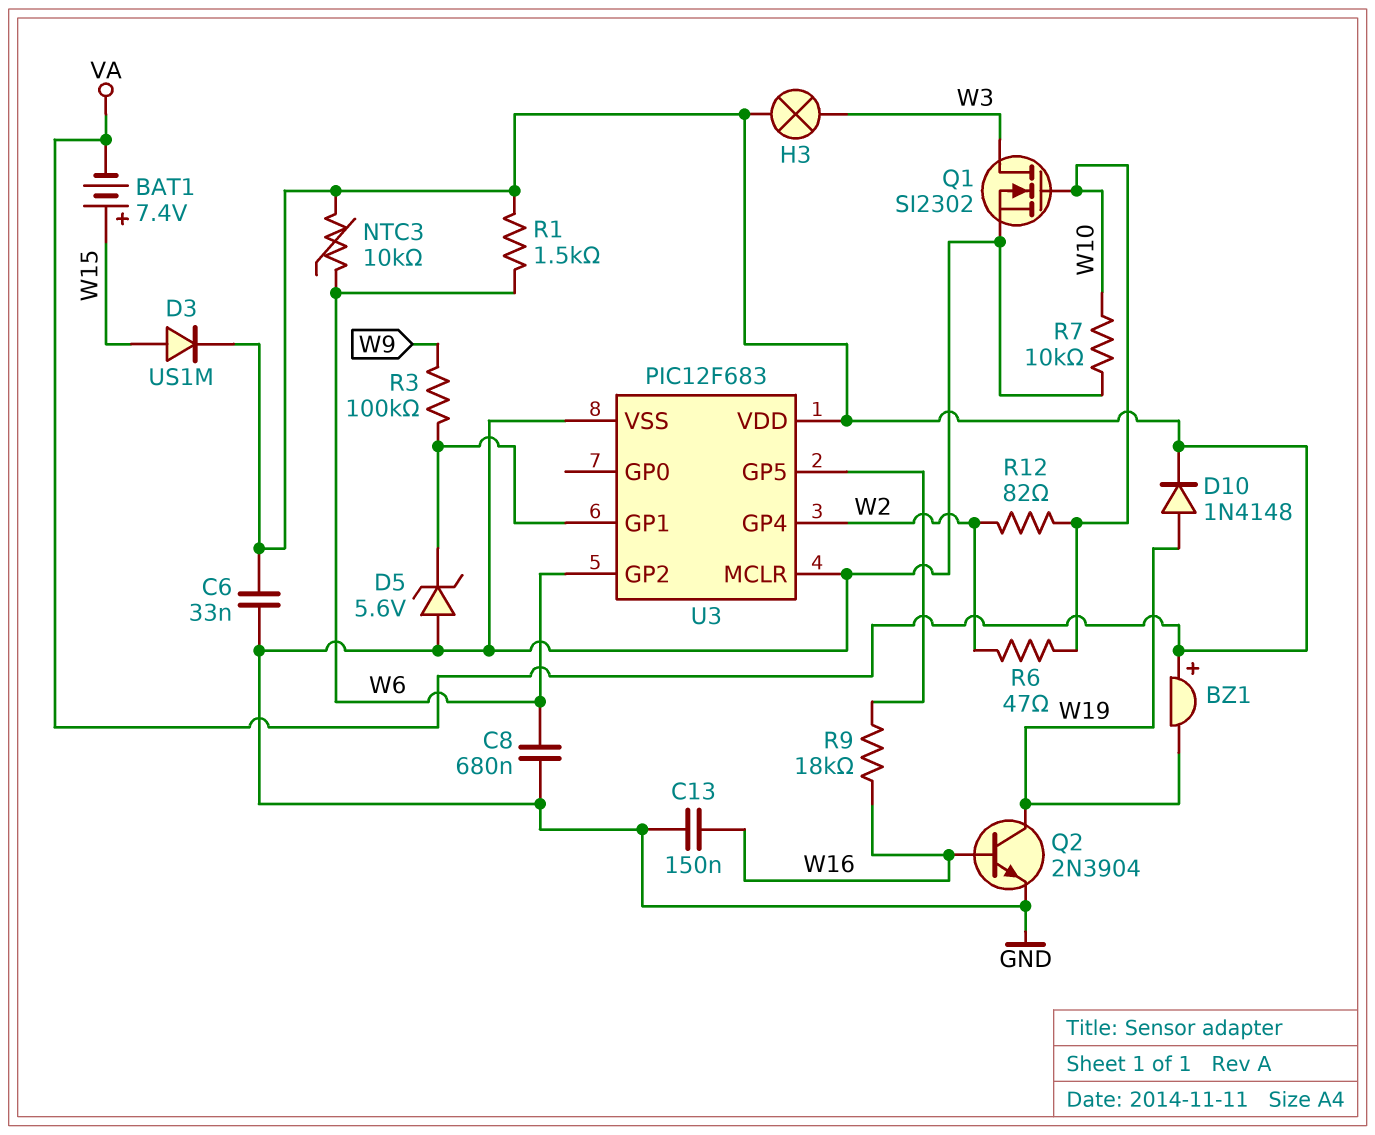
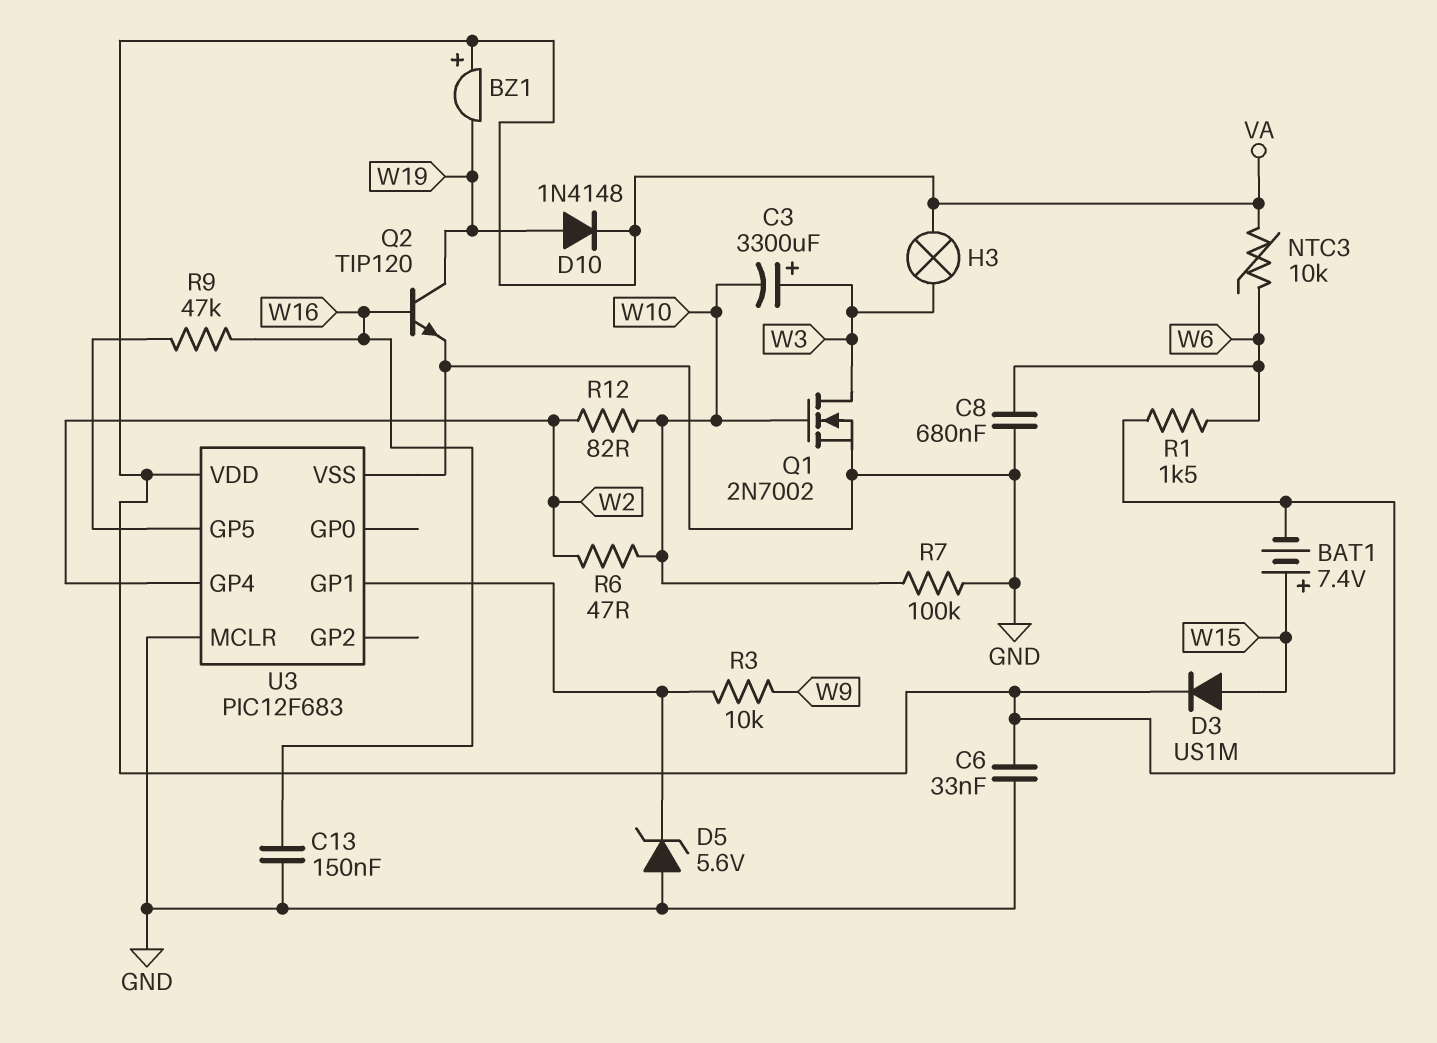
C3: none -> 3300uF (plus W3, minus W10)
Q1: NMOS SI2302 (G W10, D W3, S GND) -> NMOS 2N7002 (G W10, D W3, S GND)
Q2: NPN 2N3904 (B W16, C W19, E GND) -> NPN TIP120 (B W16, C W19, E GND)
R3: 100k (U3/GP1, W9) -> 10k (U3/GP1, W9)
R7: 10k (GND, W10) -> 100k (GND, W10)
R9: 18k (U3/GP5, W16) -> 47k (U3/GP5, W16)
U3 pin GP2: W6 -> none

